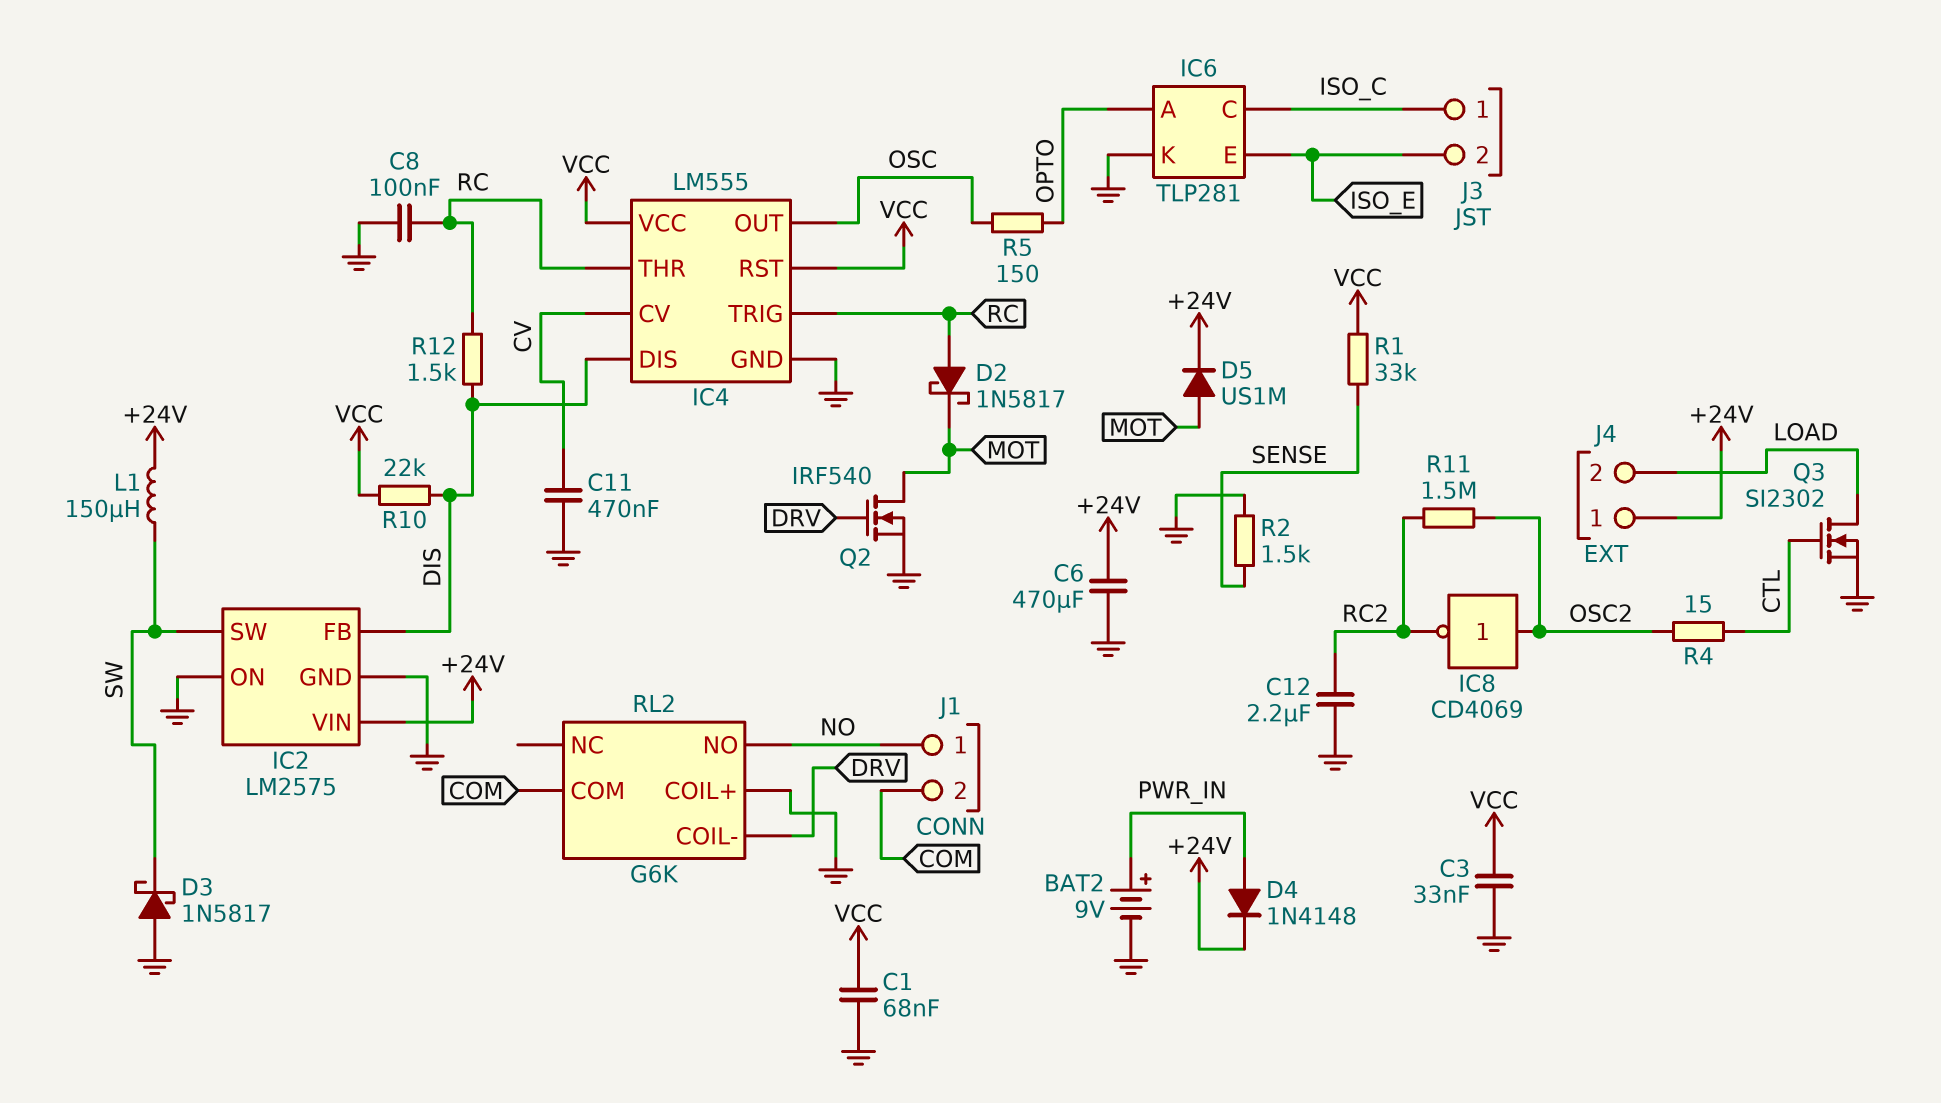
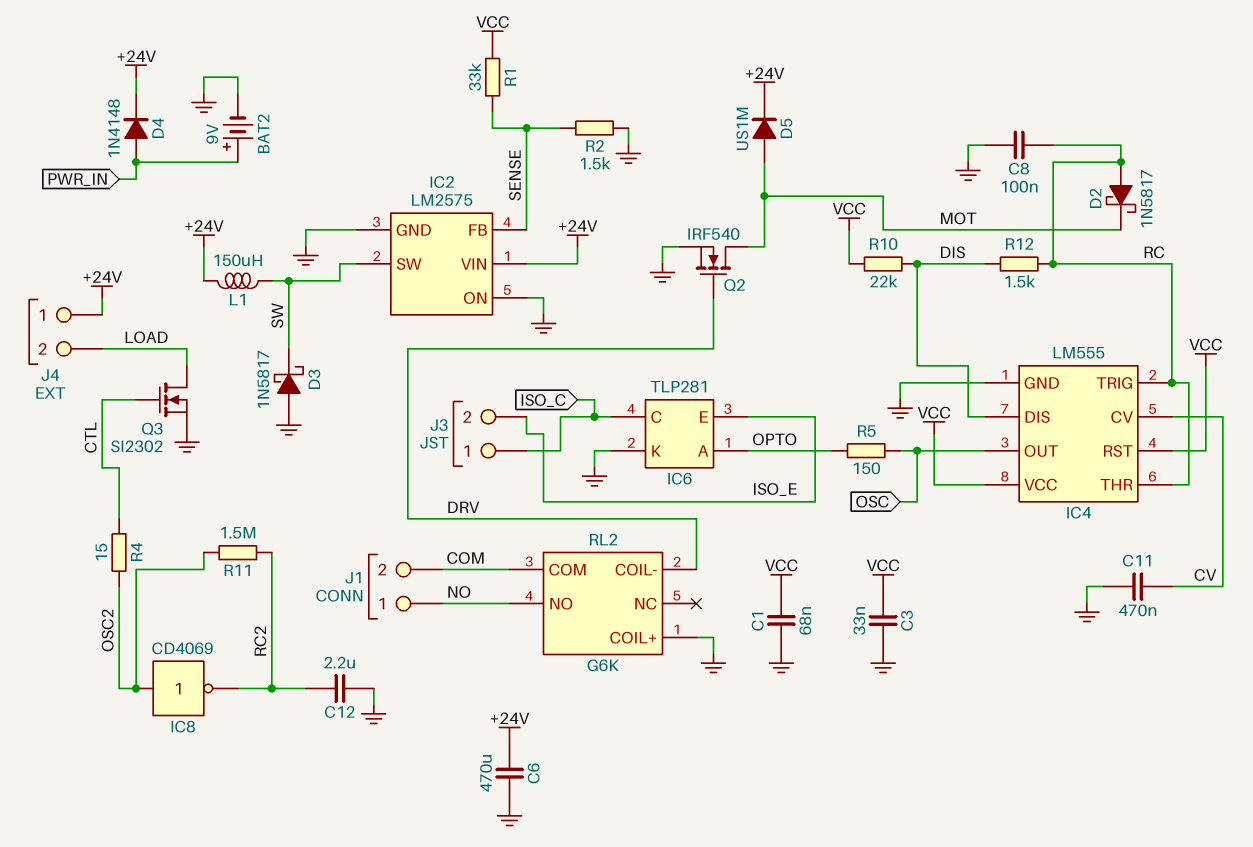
IC2 pin FB: DIS -> SENSE

